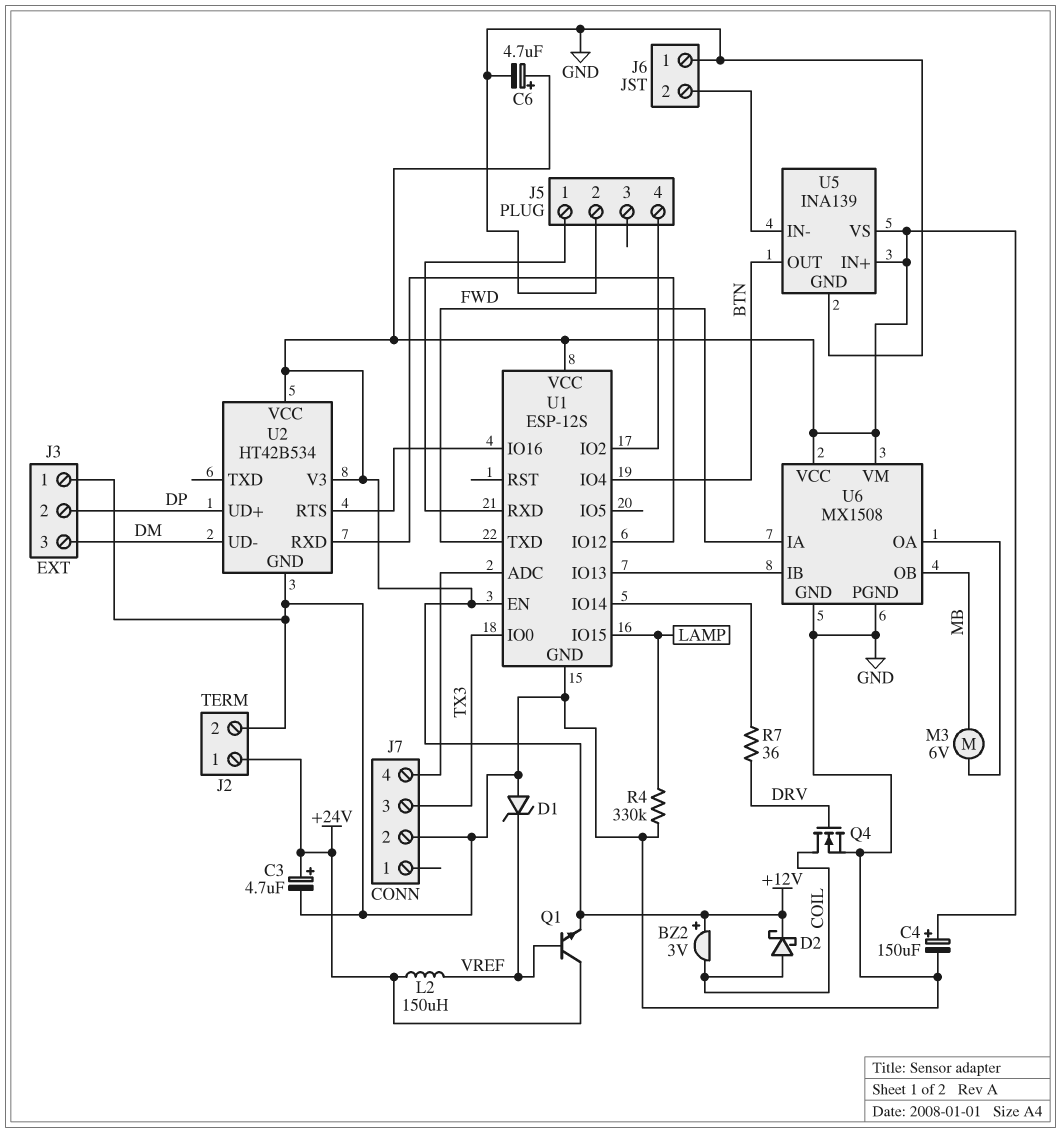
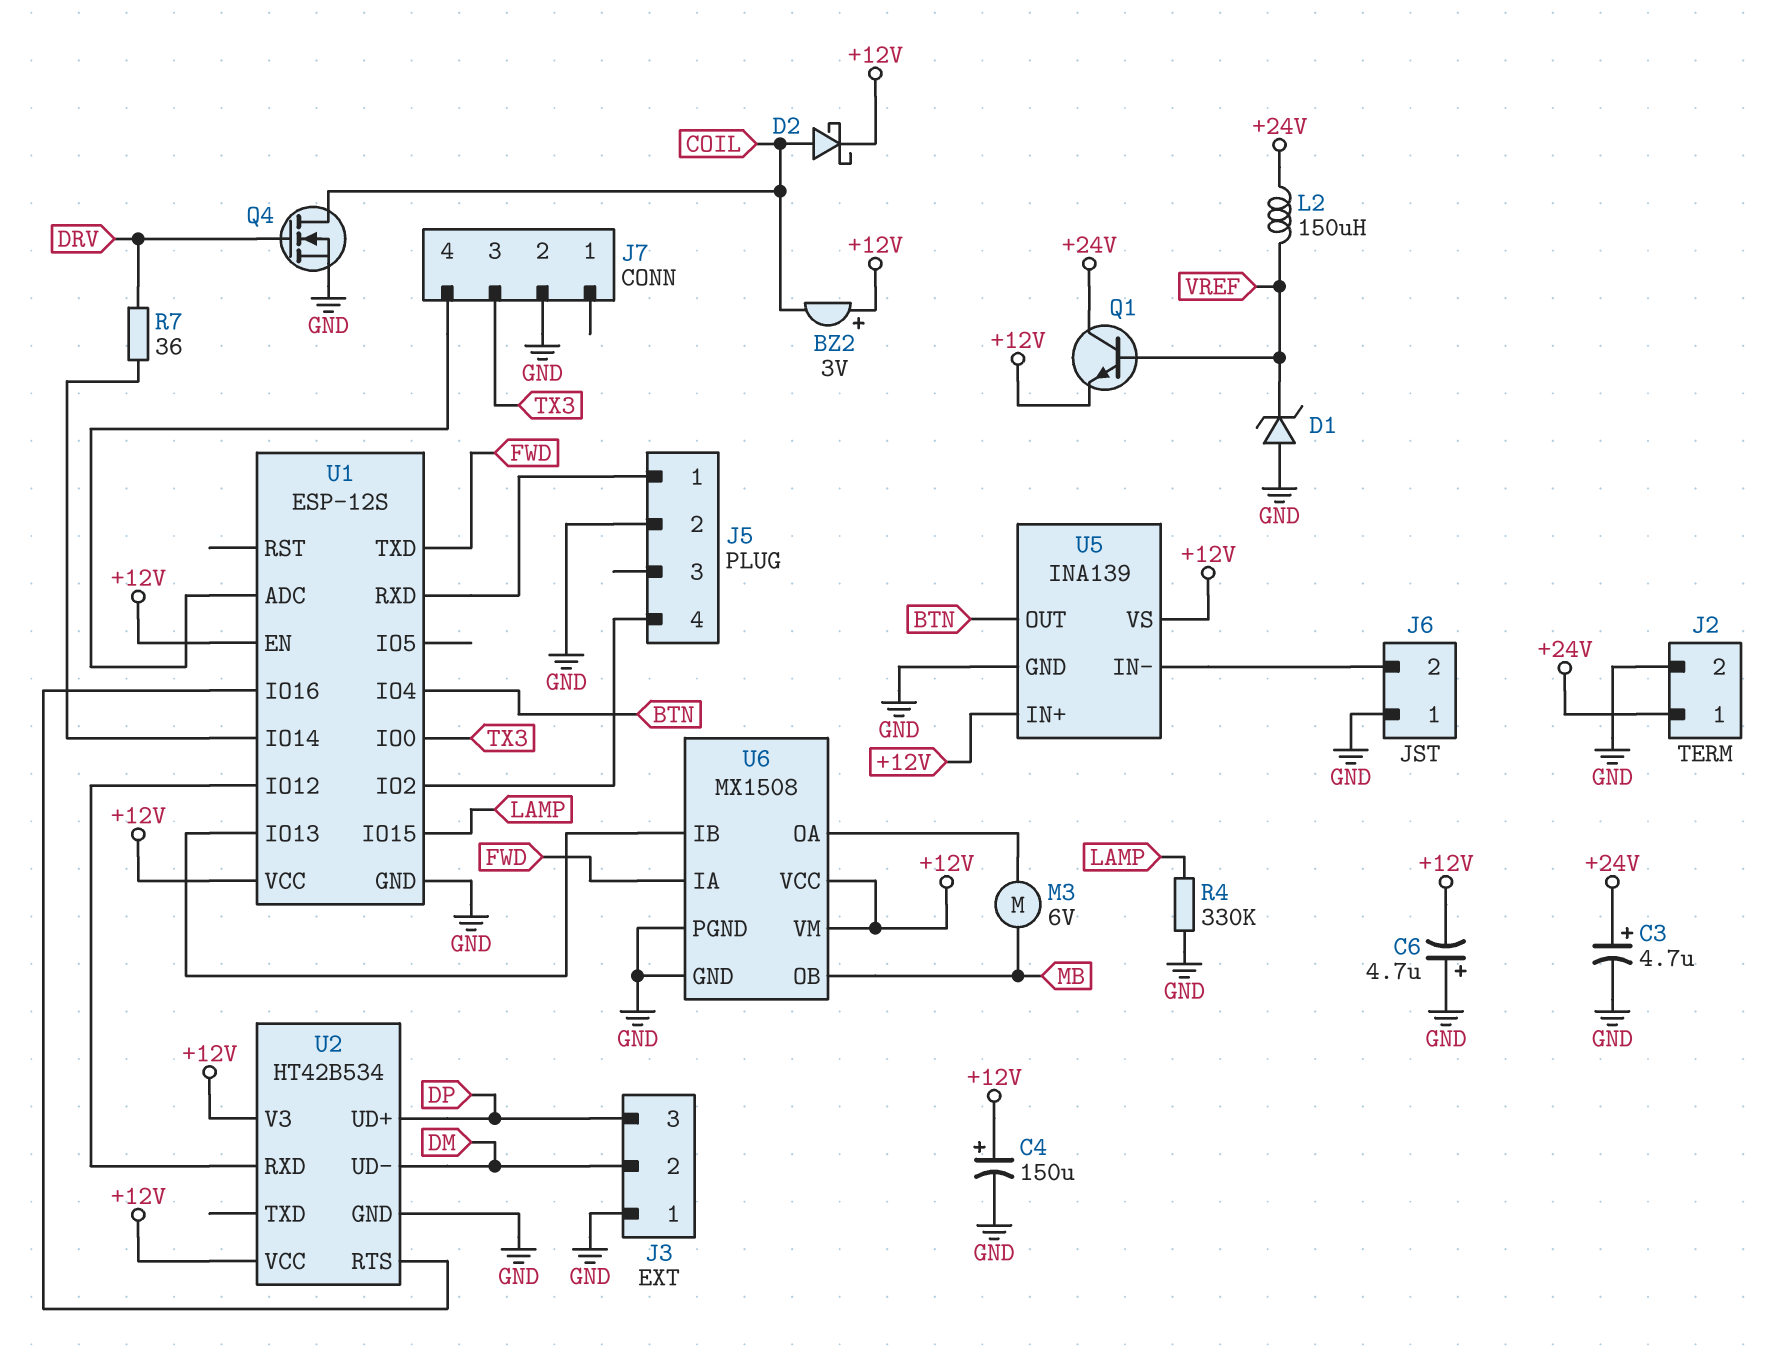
C6: 4.7uF (plus +12V, minus GND) -> 4.7uF (plus GND, minus +12V)
J3 pin 2: DP -> DM
J3 pin 3: DM -> DP

